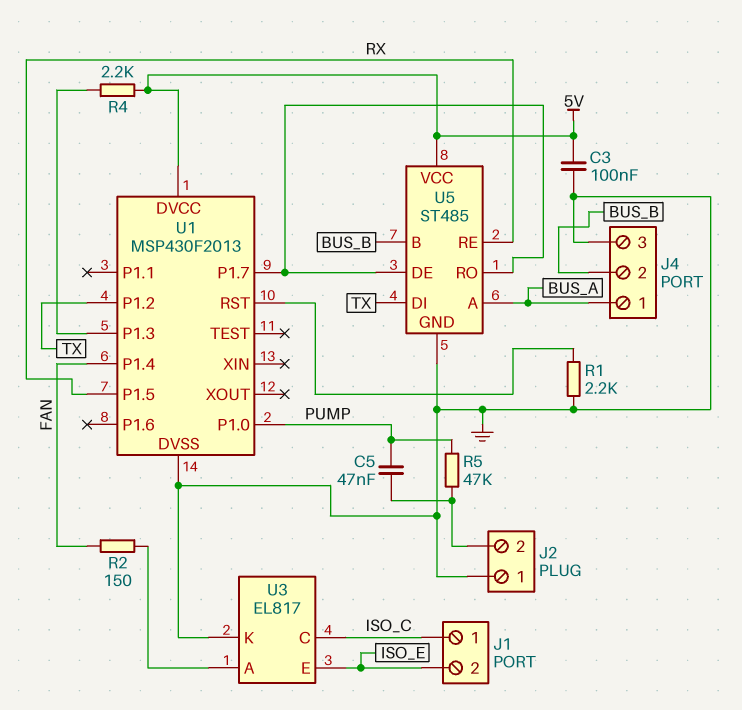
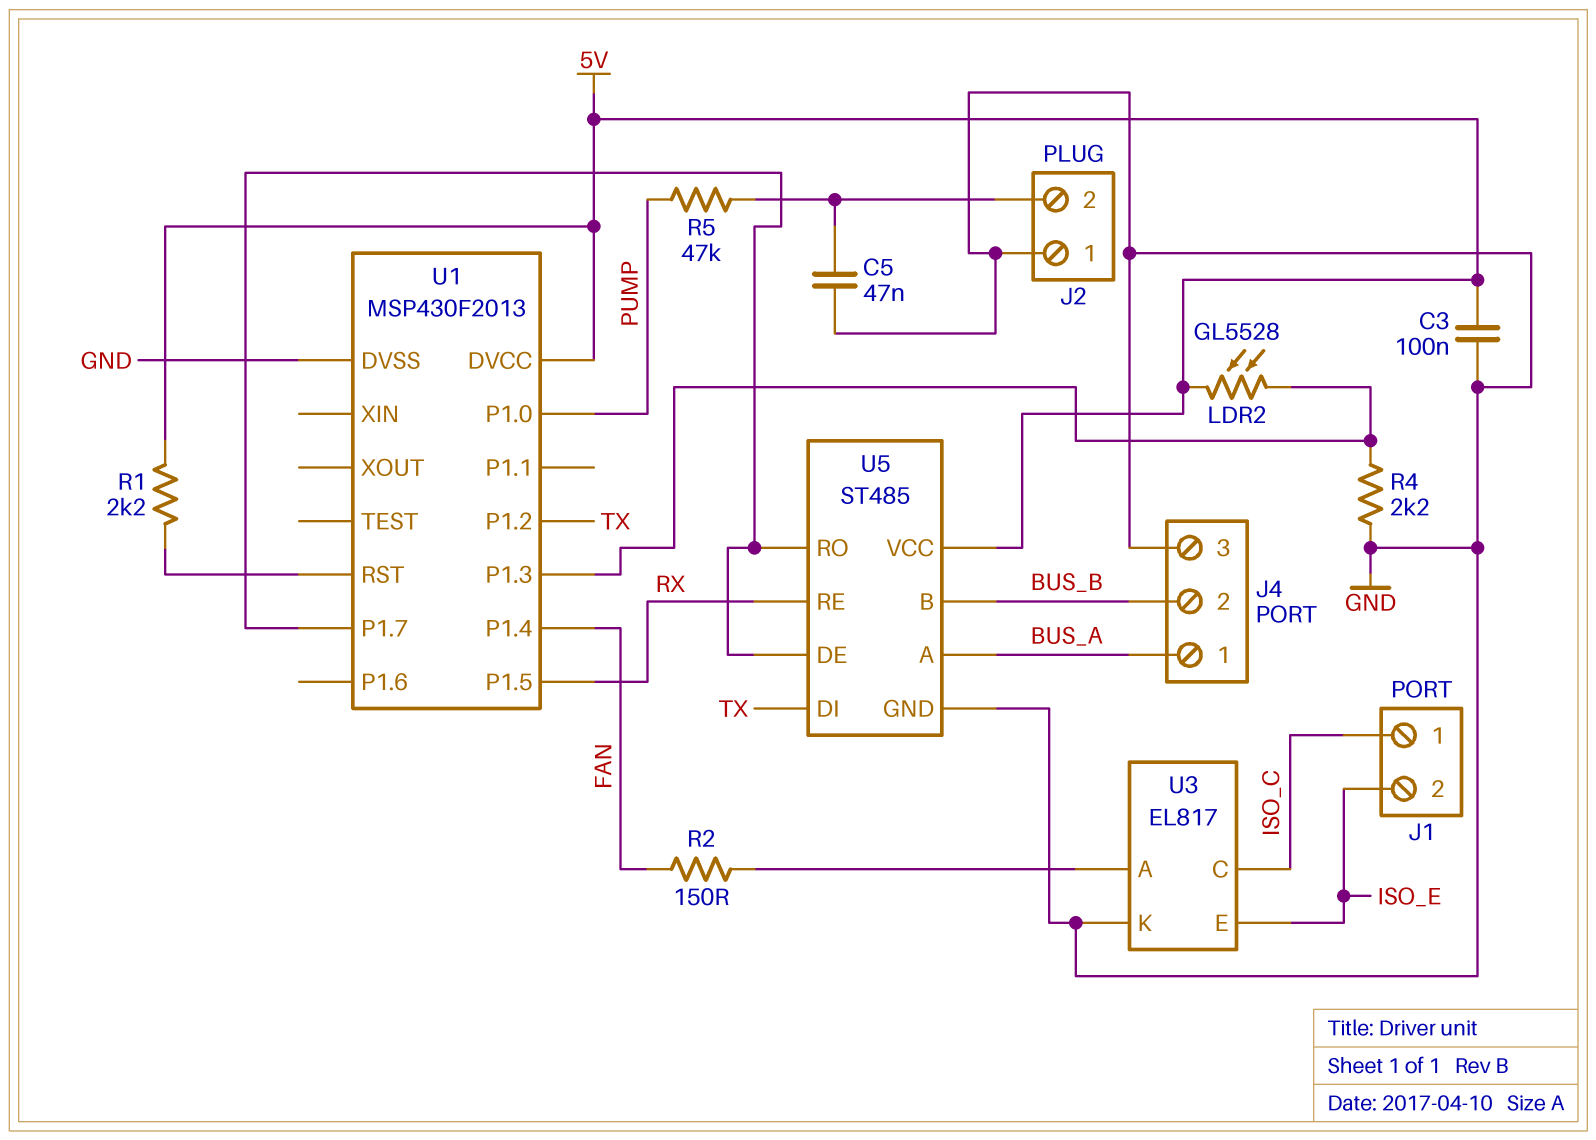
C5: 47nF (J2/2, PUMP) -> 47nF (GND, J2/2)
LDR2: none -> GL5528 (5V, U1/P1.3)
R1: 2.2k (GND, U1/RST) -> 2.2k (5V, U1/RST)
R4: 2.2k (5V, U1/P1.3) -> 2.2k (GND, U1/P1.3)

